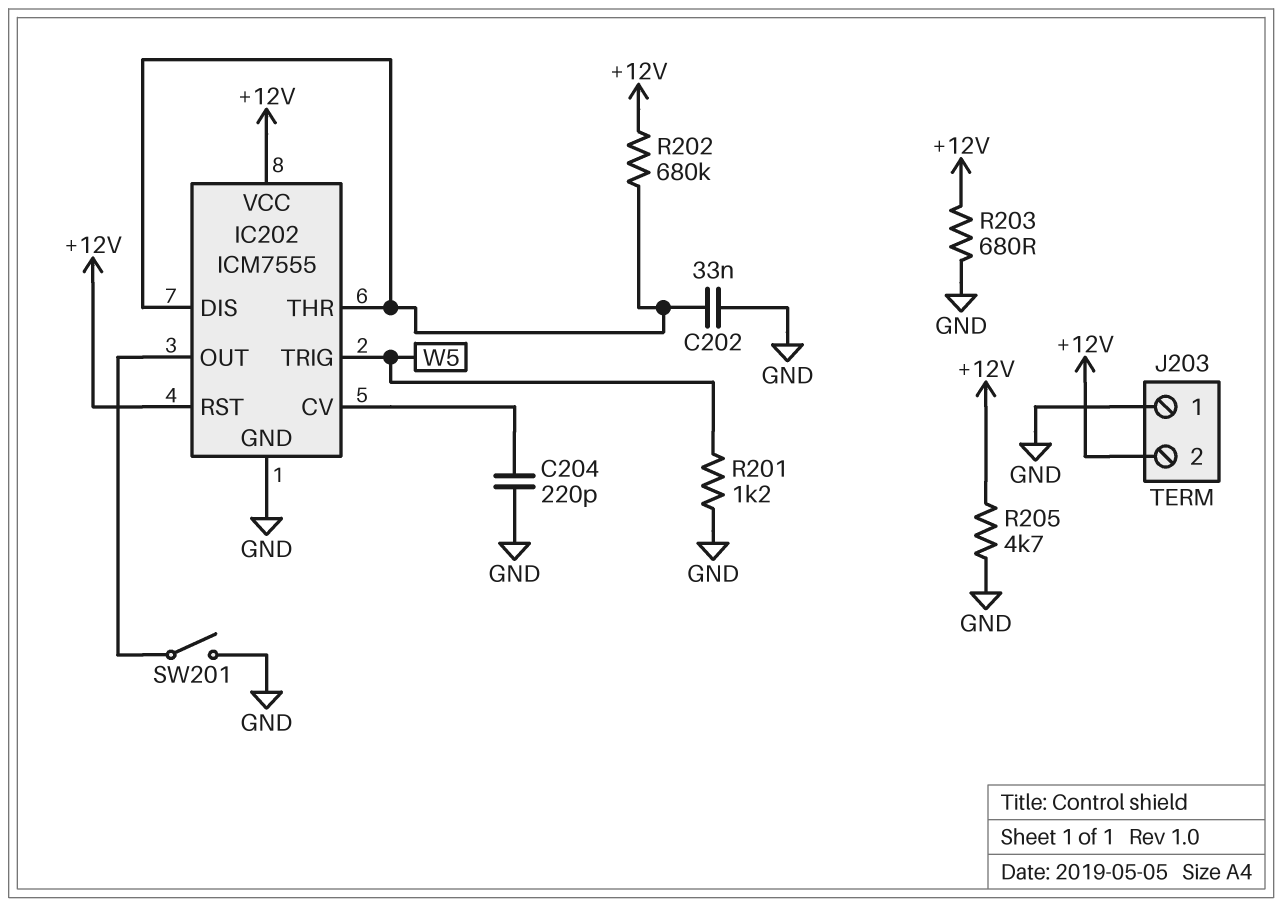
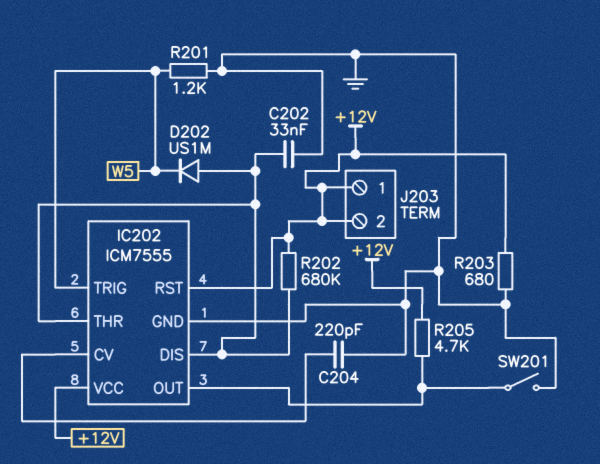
D202: none -> diode US1M (A IC202/DIS, K W5)
J203 pin 1: GND -> +12V
R205: 4.7k (+12V, GND) -> 4.7k (+12V, IC202/OUT)

